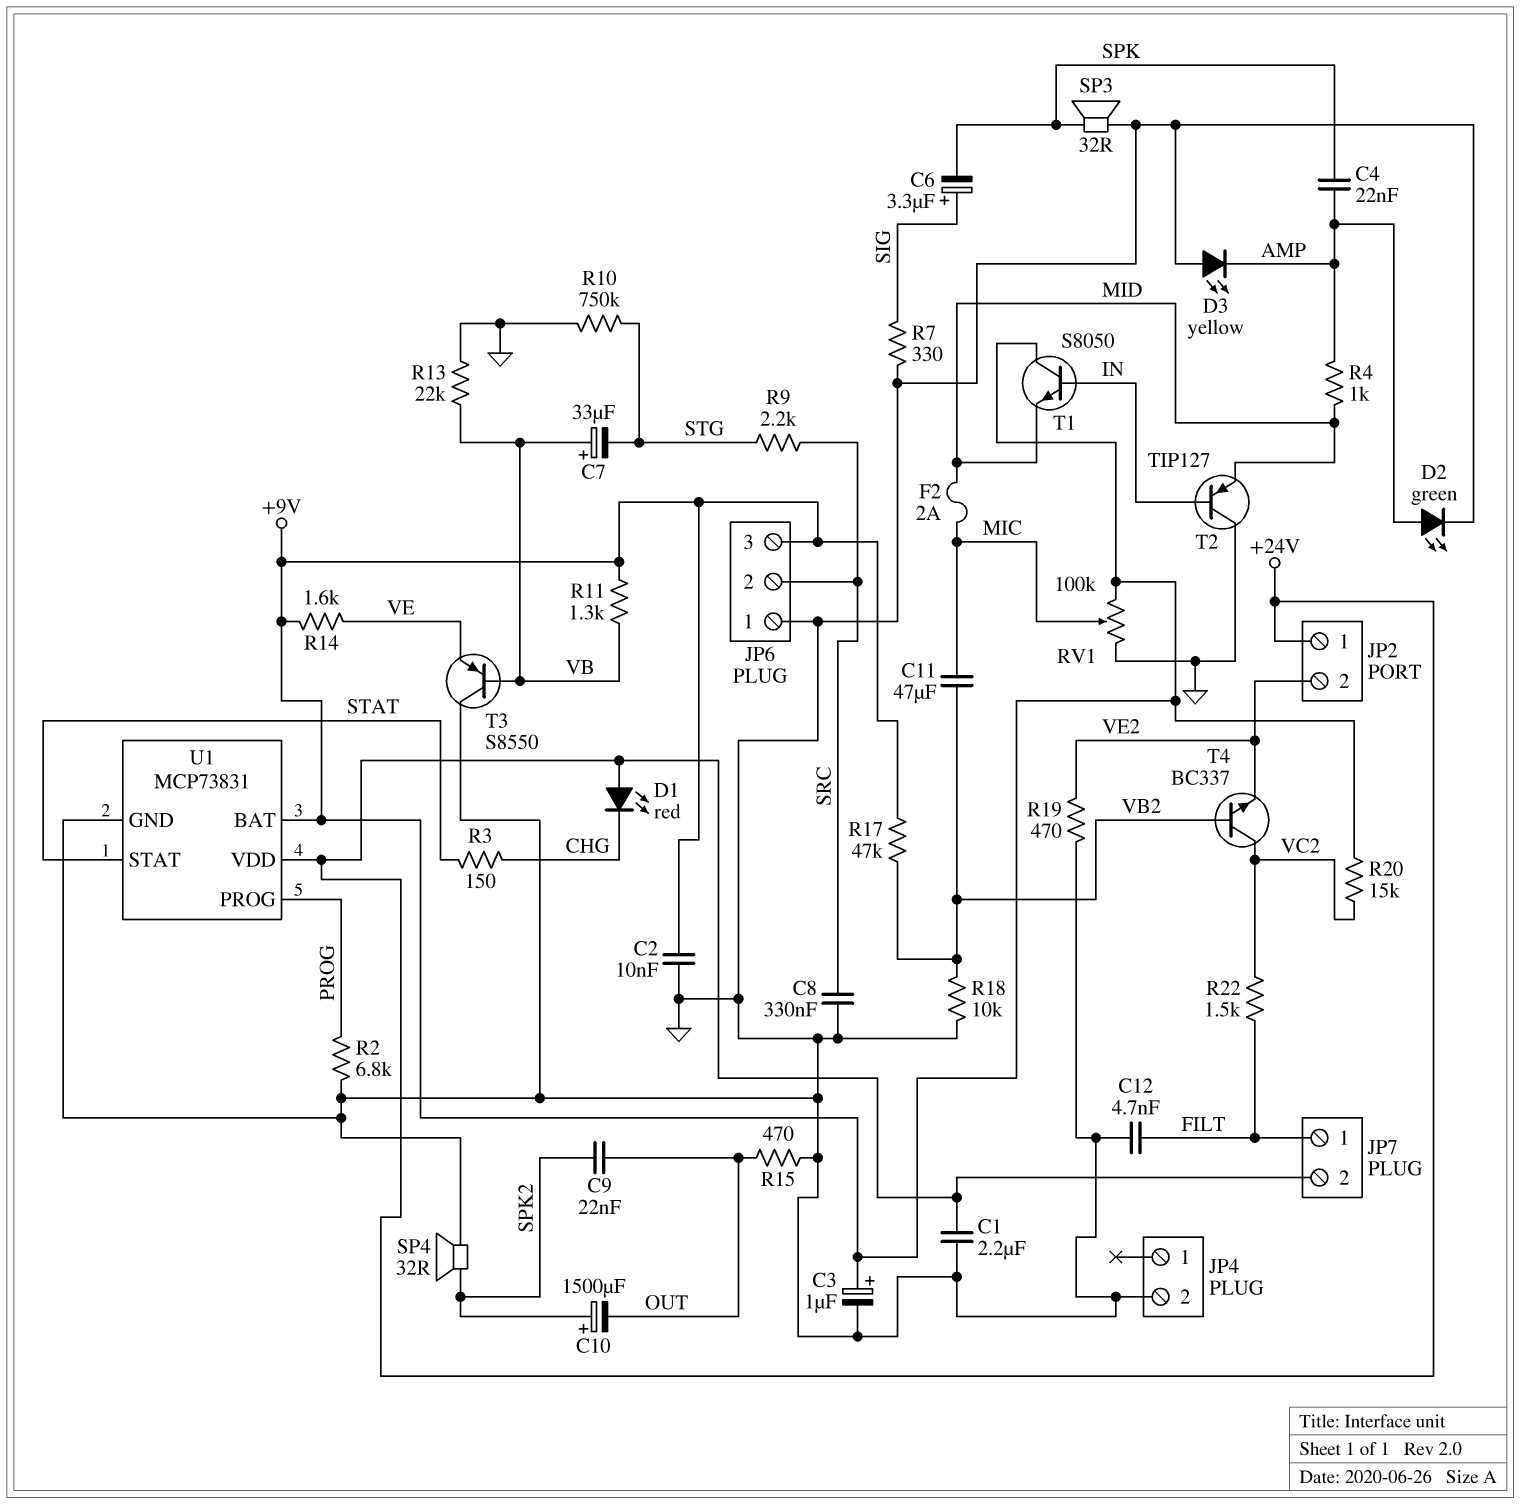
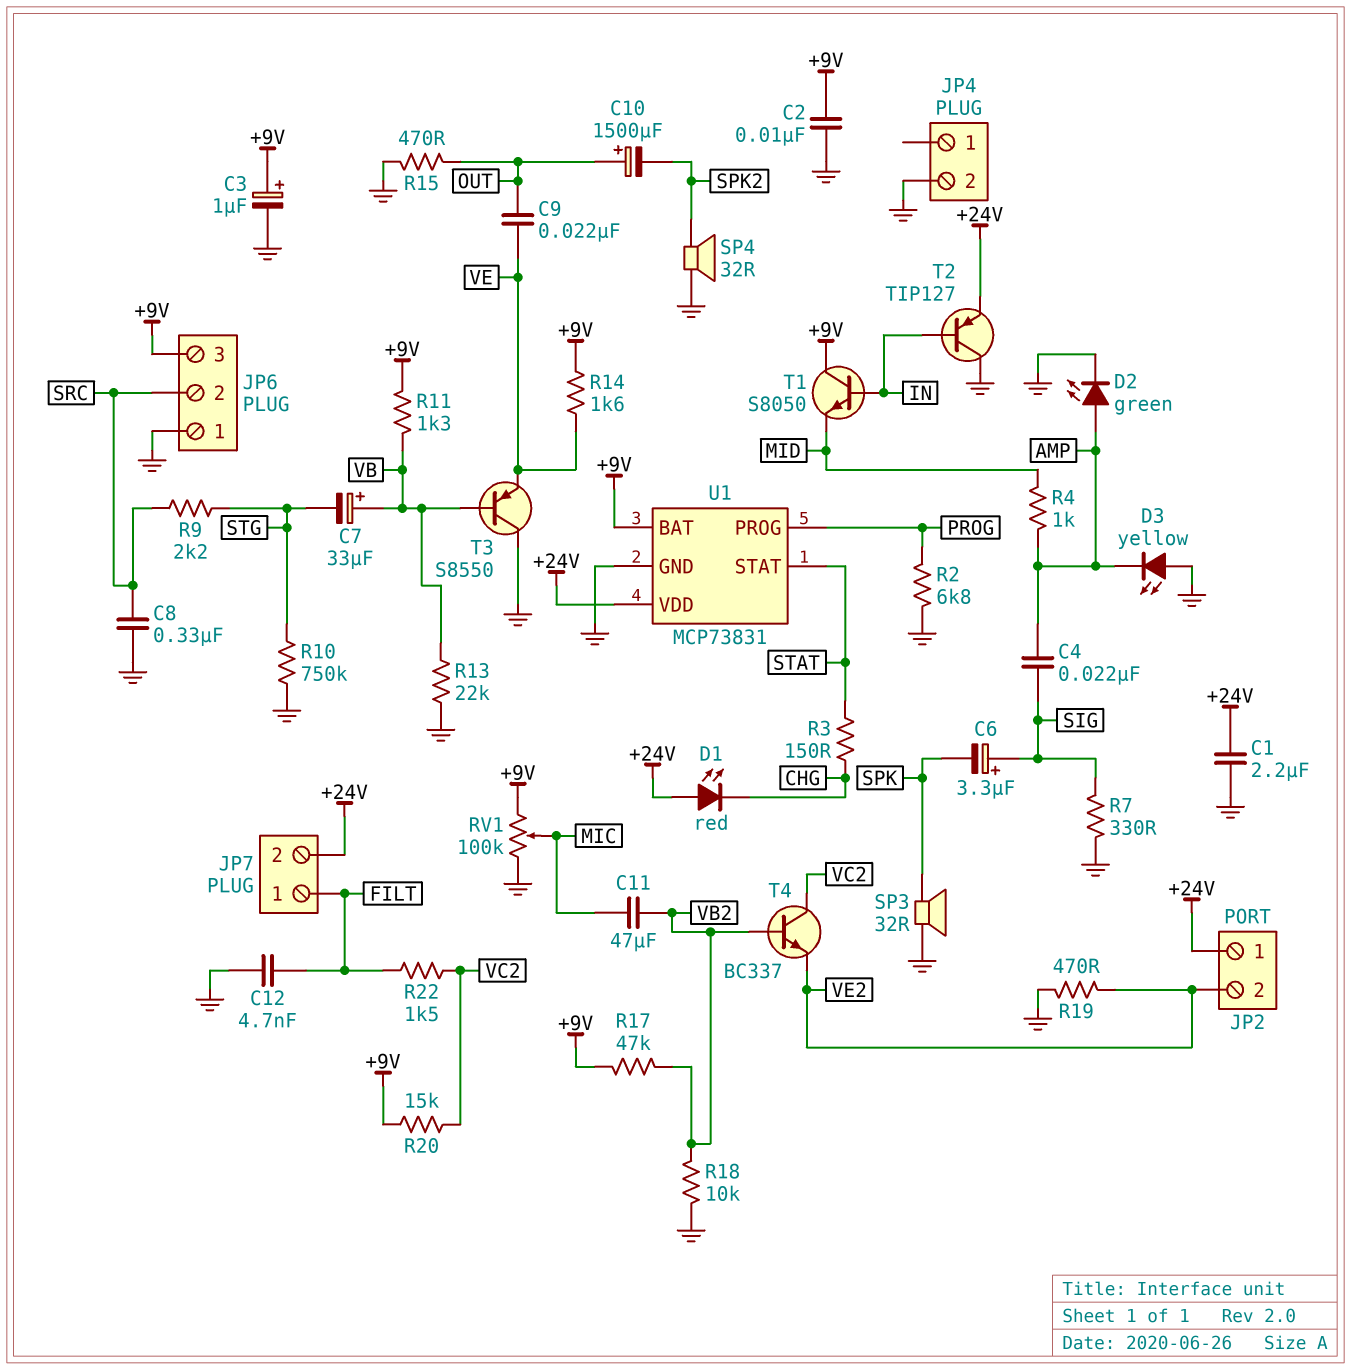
C4: 22nF (AMP, SPK) -> 22nF (AMP, SIG)
C9: 22nF (OUT, SPK2) -> 22nF (OUT, VE)
C10: 1500uF (plus SPK2, minus OUT) -> 1500uF (plus OUT, minus SPK2)
F2: 2A (MIC, MID) -> none
T2: PNP TIP127 (B IN, C GND, E MID) -> PNP TIP127 (B IN, C GND, E +24V)

